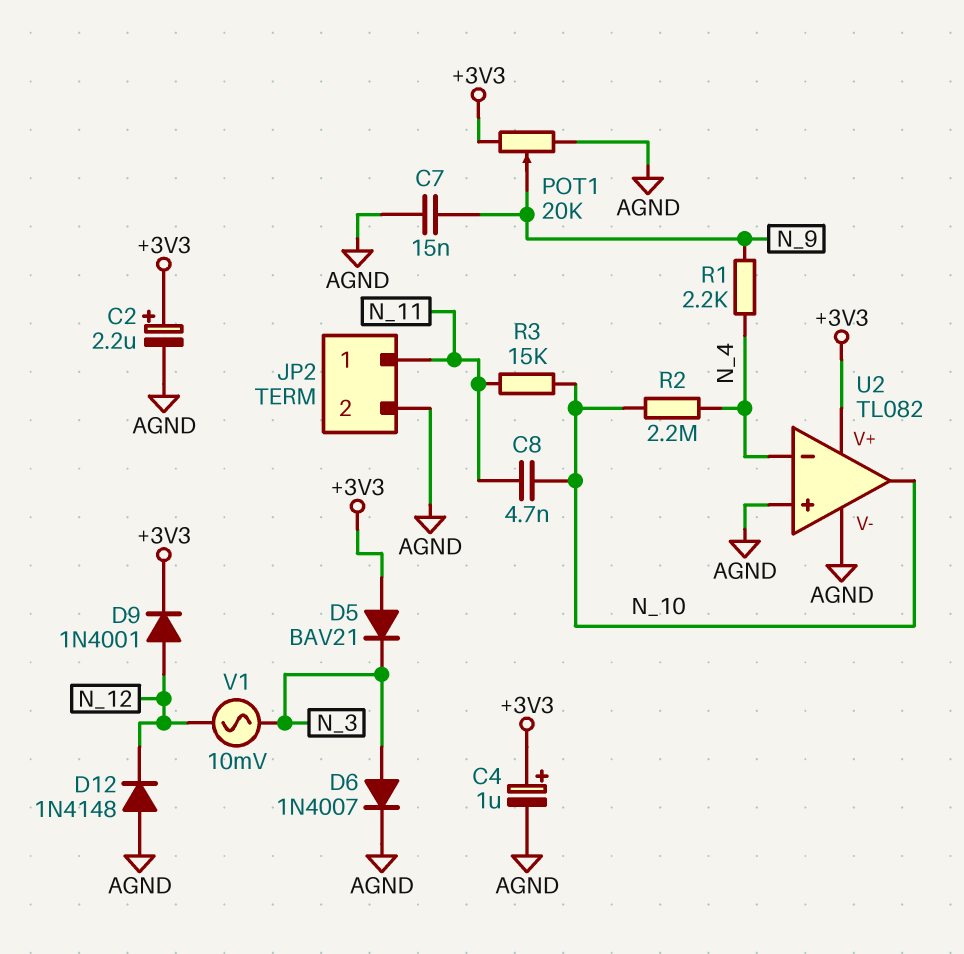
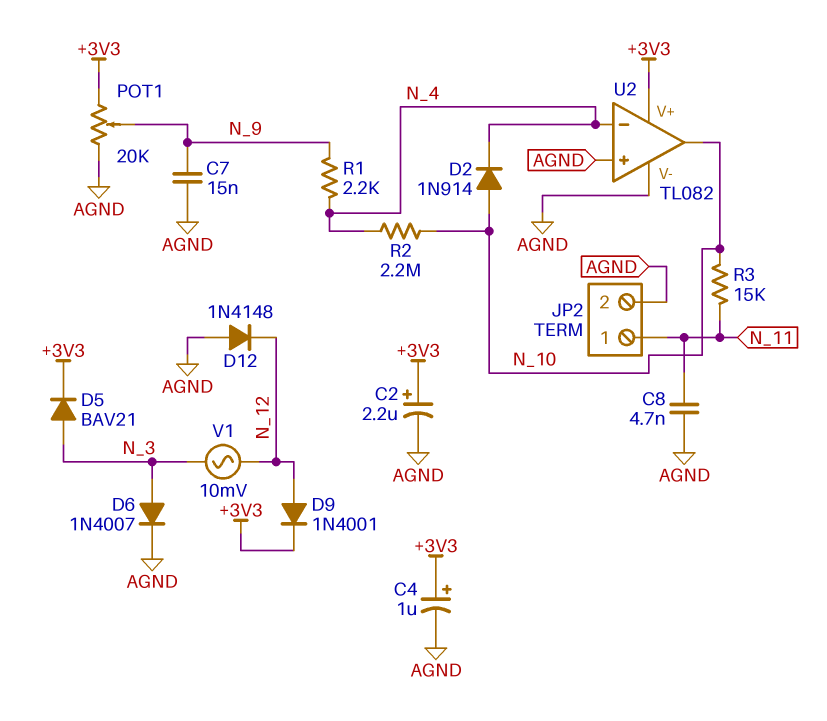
C8: 4.7nF (N_10, N_11) -> 4.7nF (AGND, N_11)
D2: none -> diode 1N914 (A N_10, K N_4)
D5: diode BAV21 (A +3V3, K N_3) -> diode BAV21 (A N_3, K +3V3)

